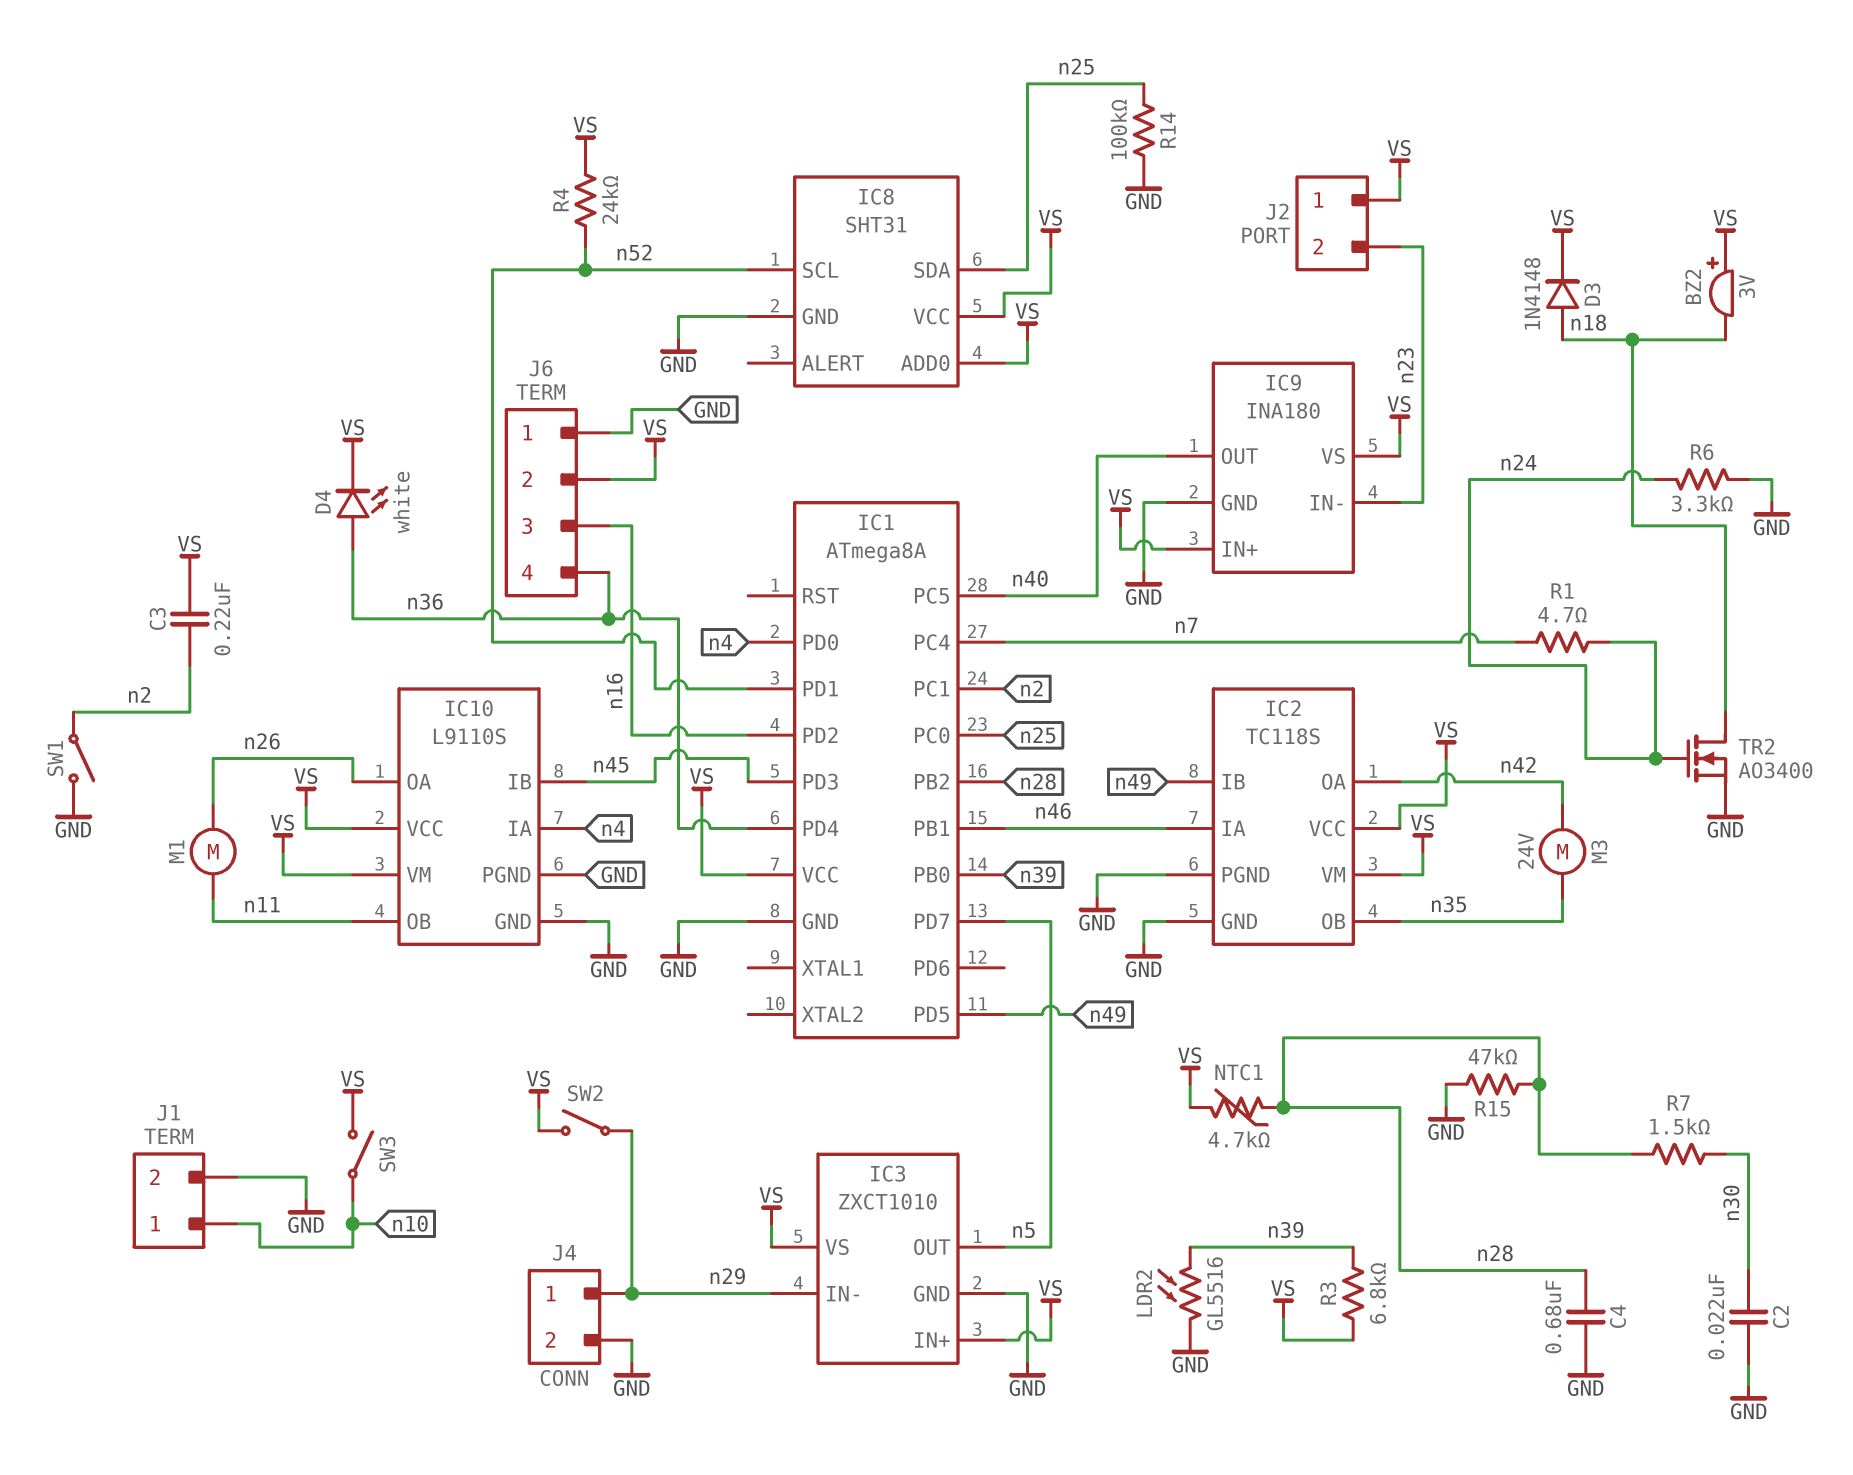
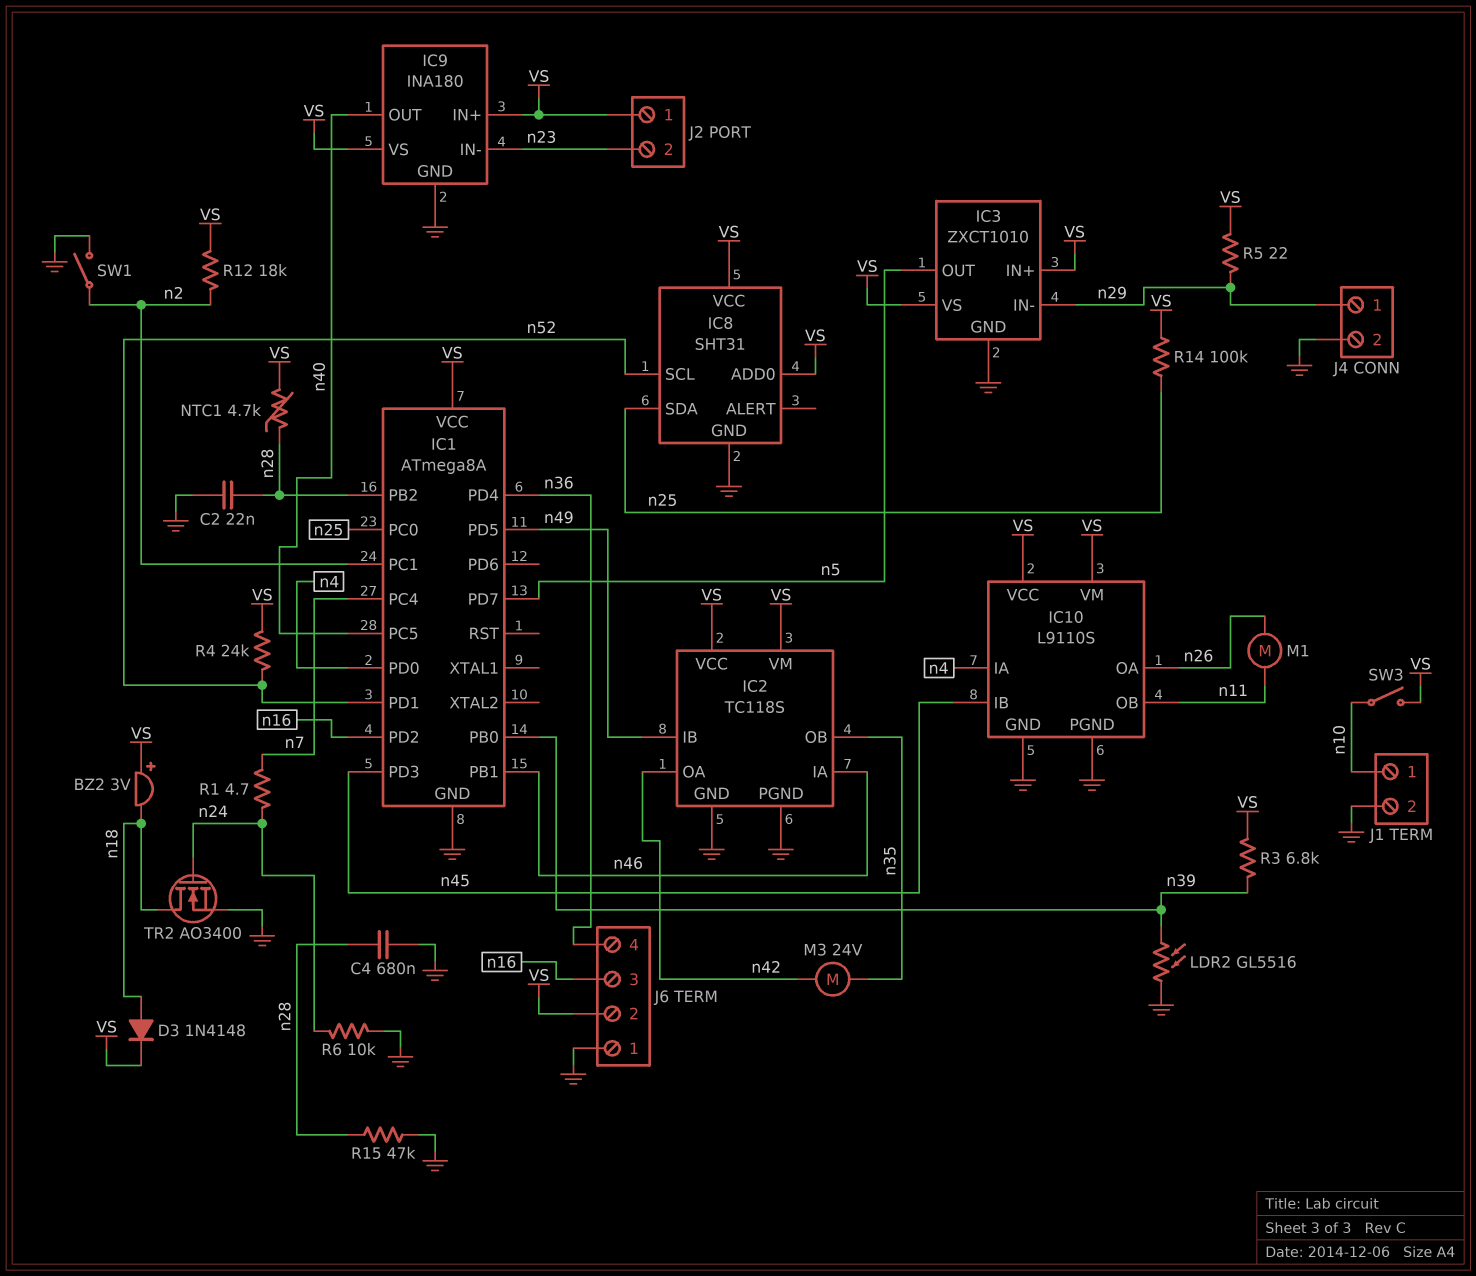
C2: 22nF (GND, n30) -> 22nF (GND, n28)
C3: 220nF (VS, n2) -> none
D4: LED white (A n36, K VS) -> none
R5: none -> 22 (VS, n29)
R6: 3.3k (GND, n24) -> 10k (GND, n24)
R7: 1.5k (n28, n30) -> none
R12: none -> 18k (VS, n2)
R14: 100k (GND, n25) -> 100k (VS, n25)
SW2: switch (VS, n29) -> none

